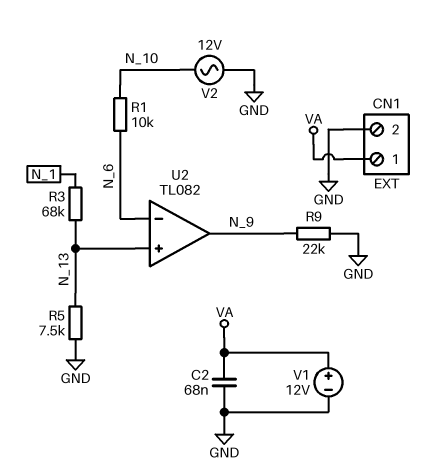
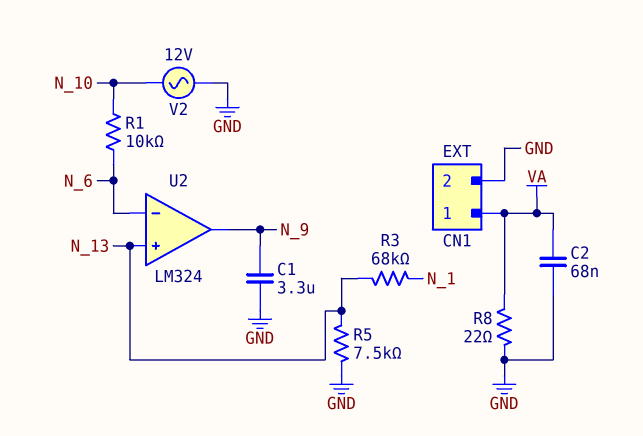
C1: none -> 3.3uF (GND, N_9)
R8: none -> 22 (GND, VA)
R9: 22k (GND, N_9) -> none
U2: TL082 -> LM324
V1: 12V (plus VA, minus GND) -> none

